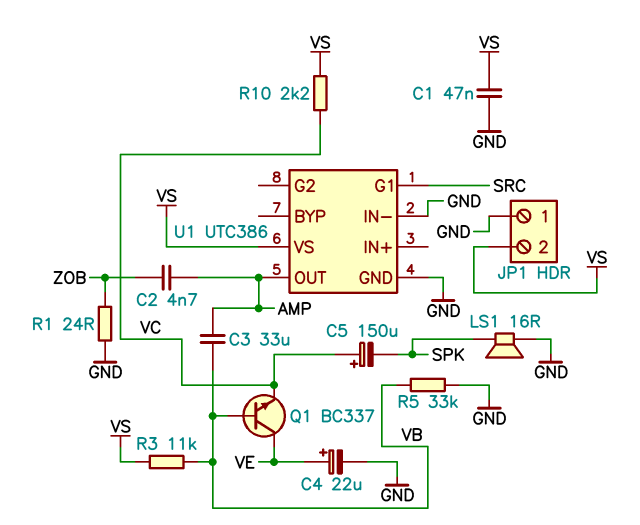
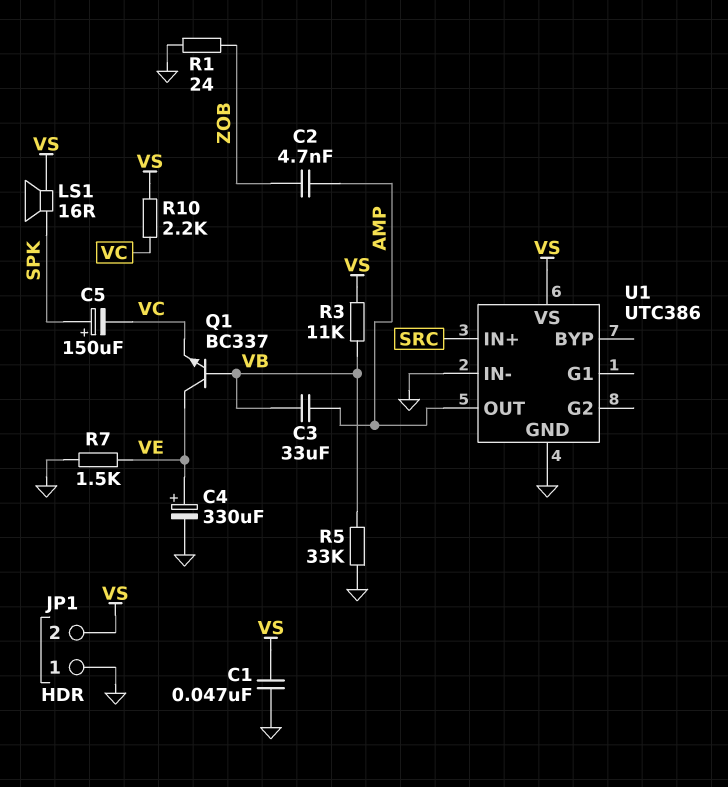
C4: 22uF (plus VE, minus GND) -> 330uF (plus VE, minus GND)
C5: 150uF (plus VC, minus SPK) -> 150uF (plus SPK, minus VC)
LS1: speaker 16R (GND, SPK) -> speaker 16R (SPK, VS)
R7: none -> 1.5k (GND, VE)
U1 pin G1: SRC -> none
U1 pin IN+: none -> SRC

